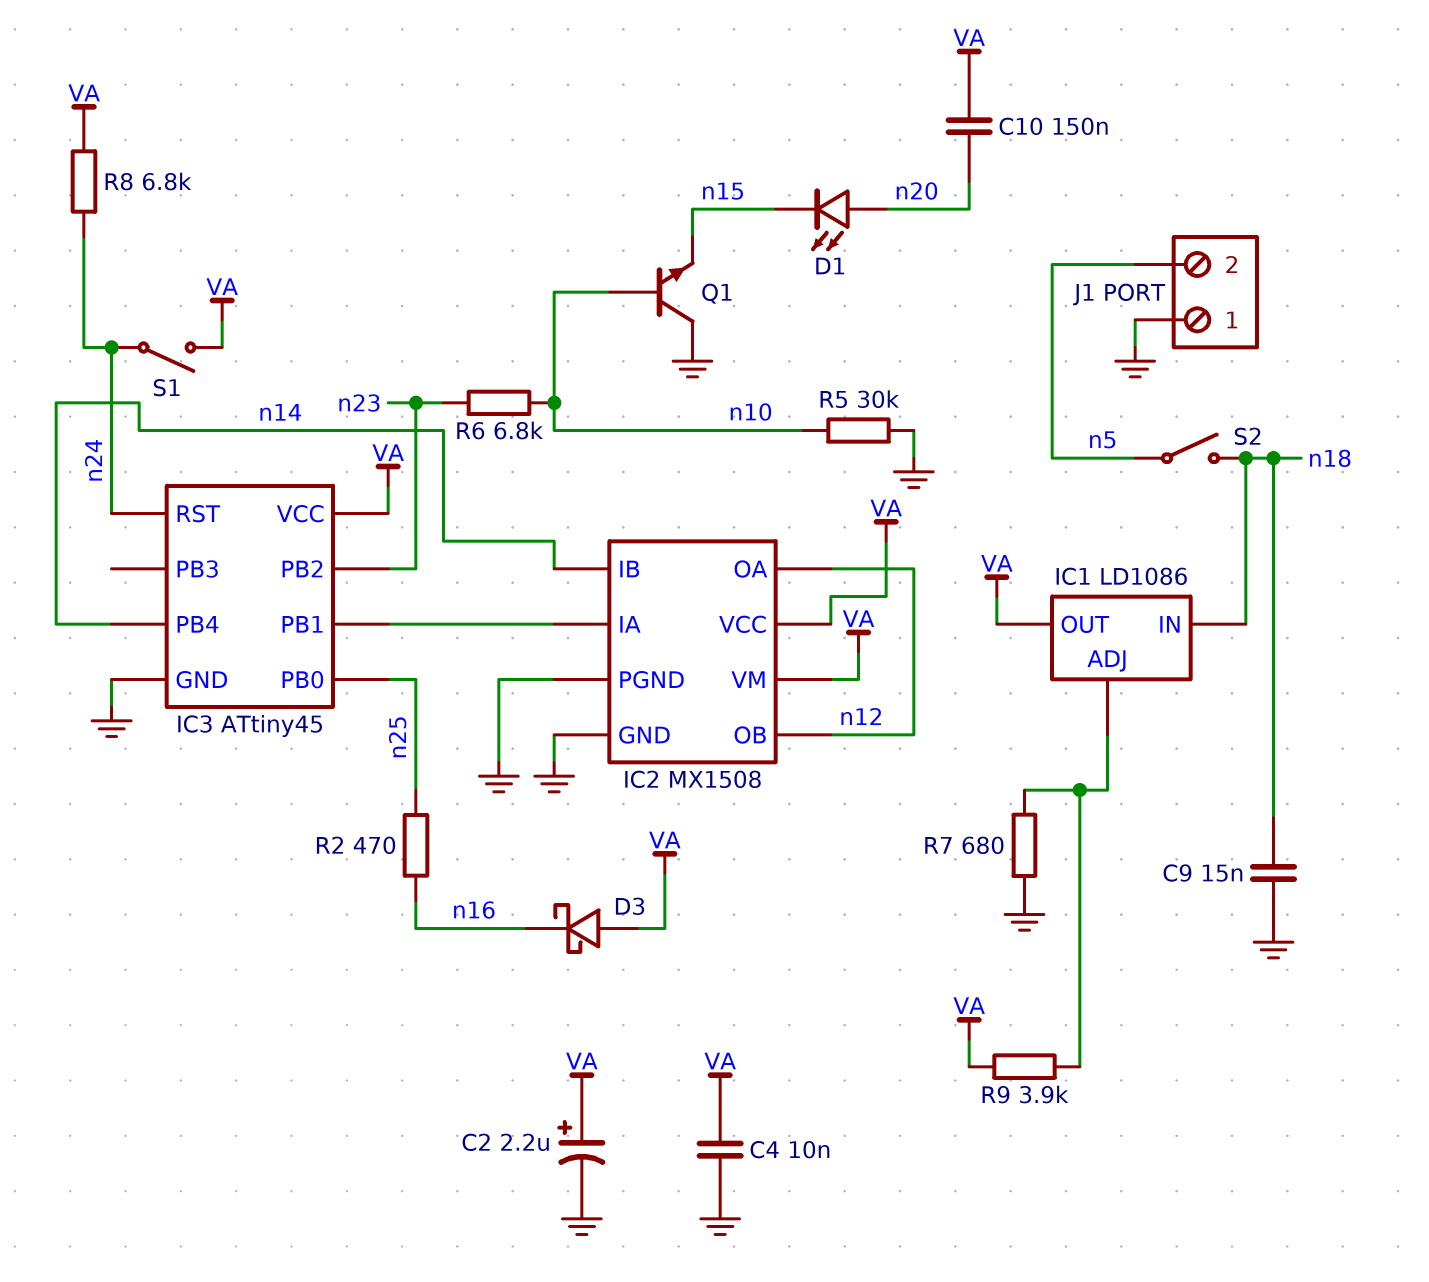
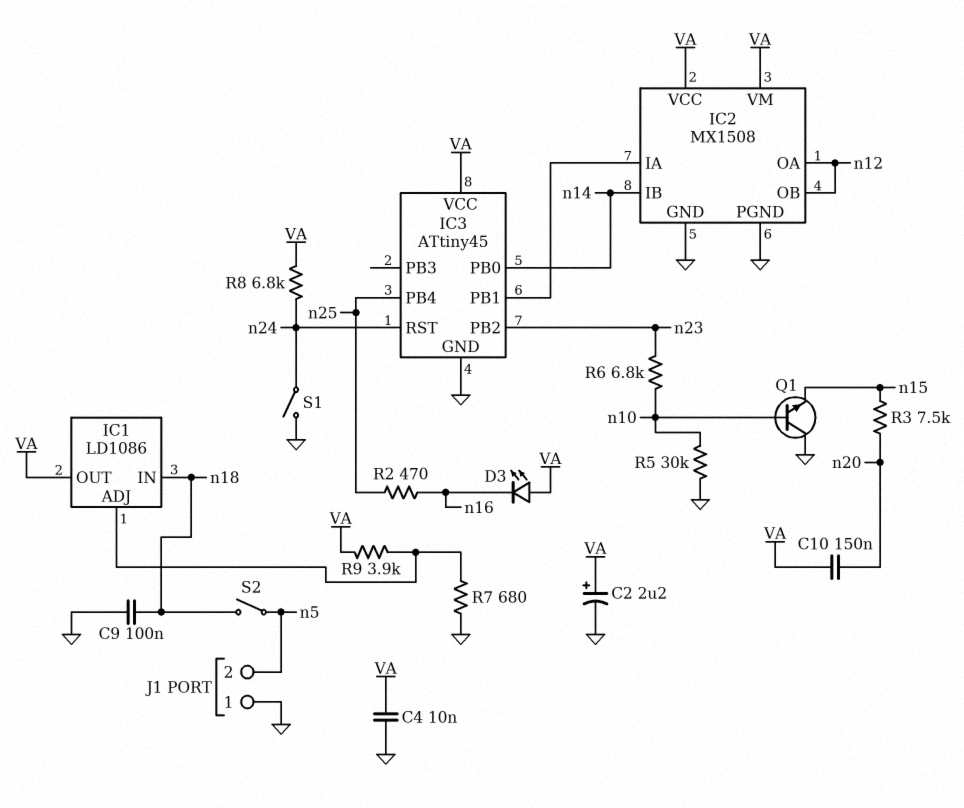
C9: 15nF (GND, n18) -> 100nF (GND, n18)
D1: LED (A n20, K n15) -> none
D3: schottky (A VA, K n16) -> LED (A VA, K n16)
IC3 pin PB0: n25 -> n14
IC3 pin PB4: n14 -> n25
R3: none -> 7.5k (n15, n20)
S1: switch (VA, n24) -> switch (GND, n24)

